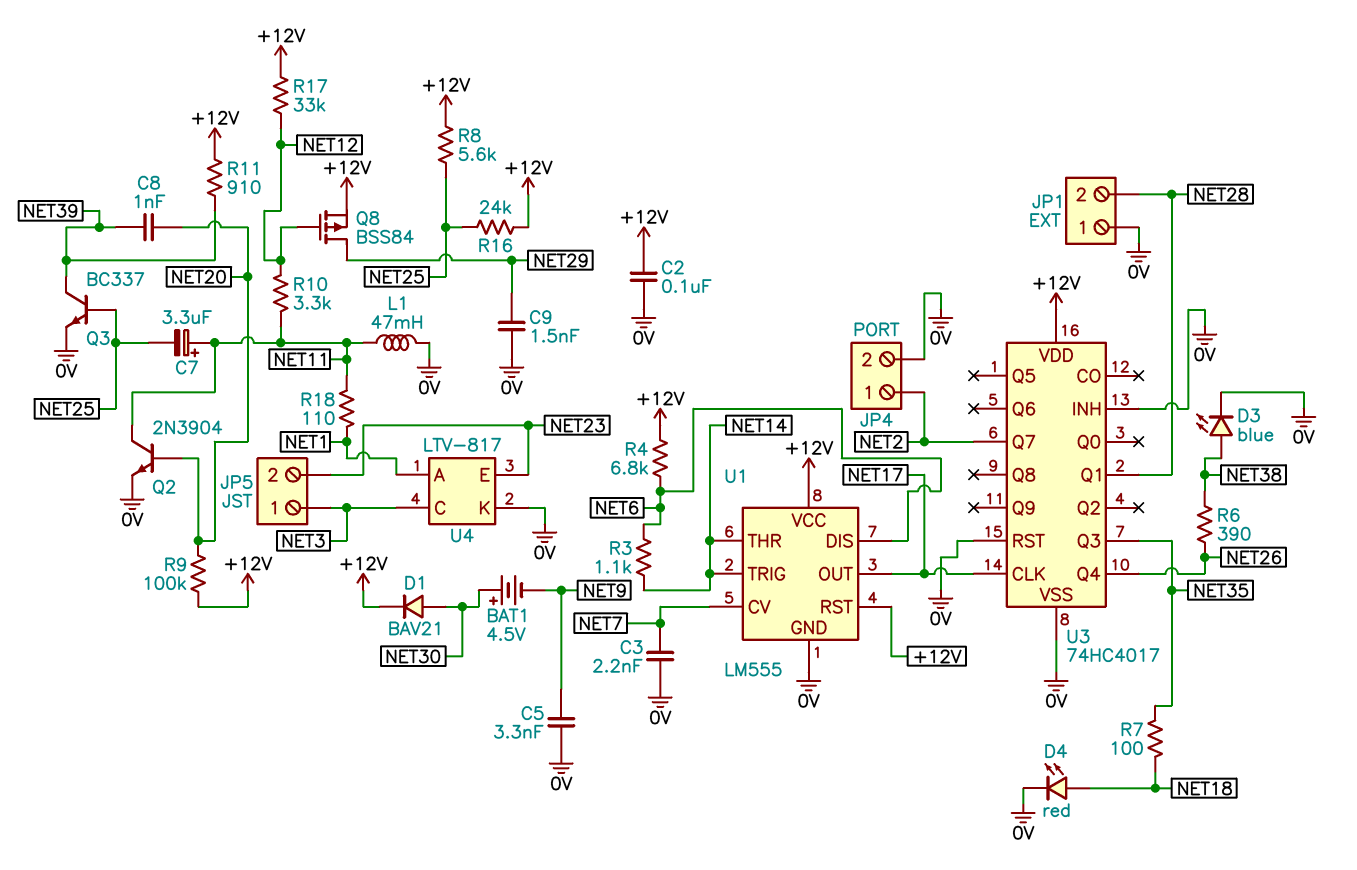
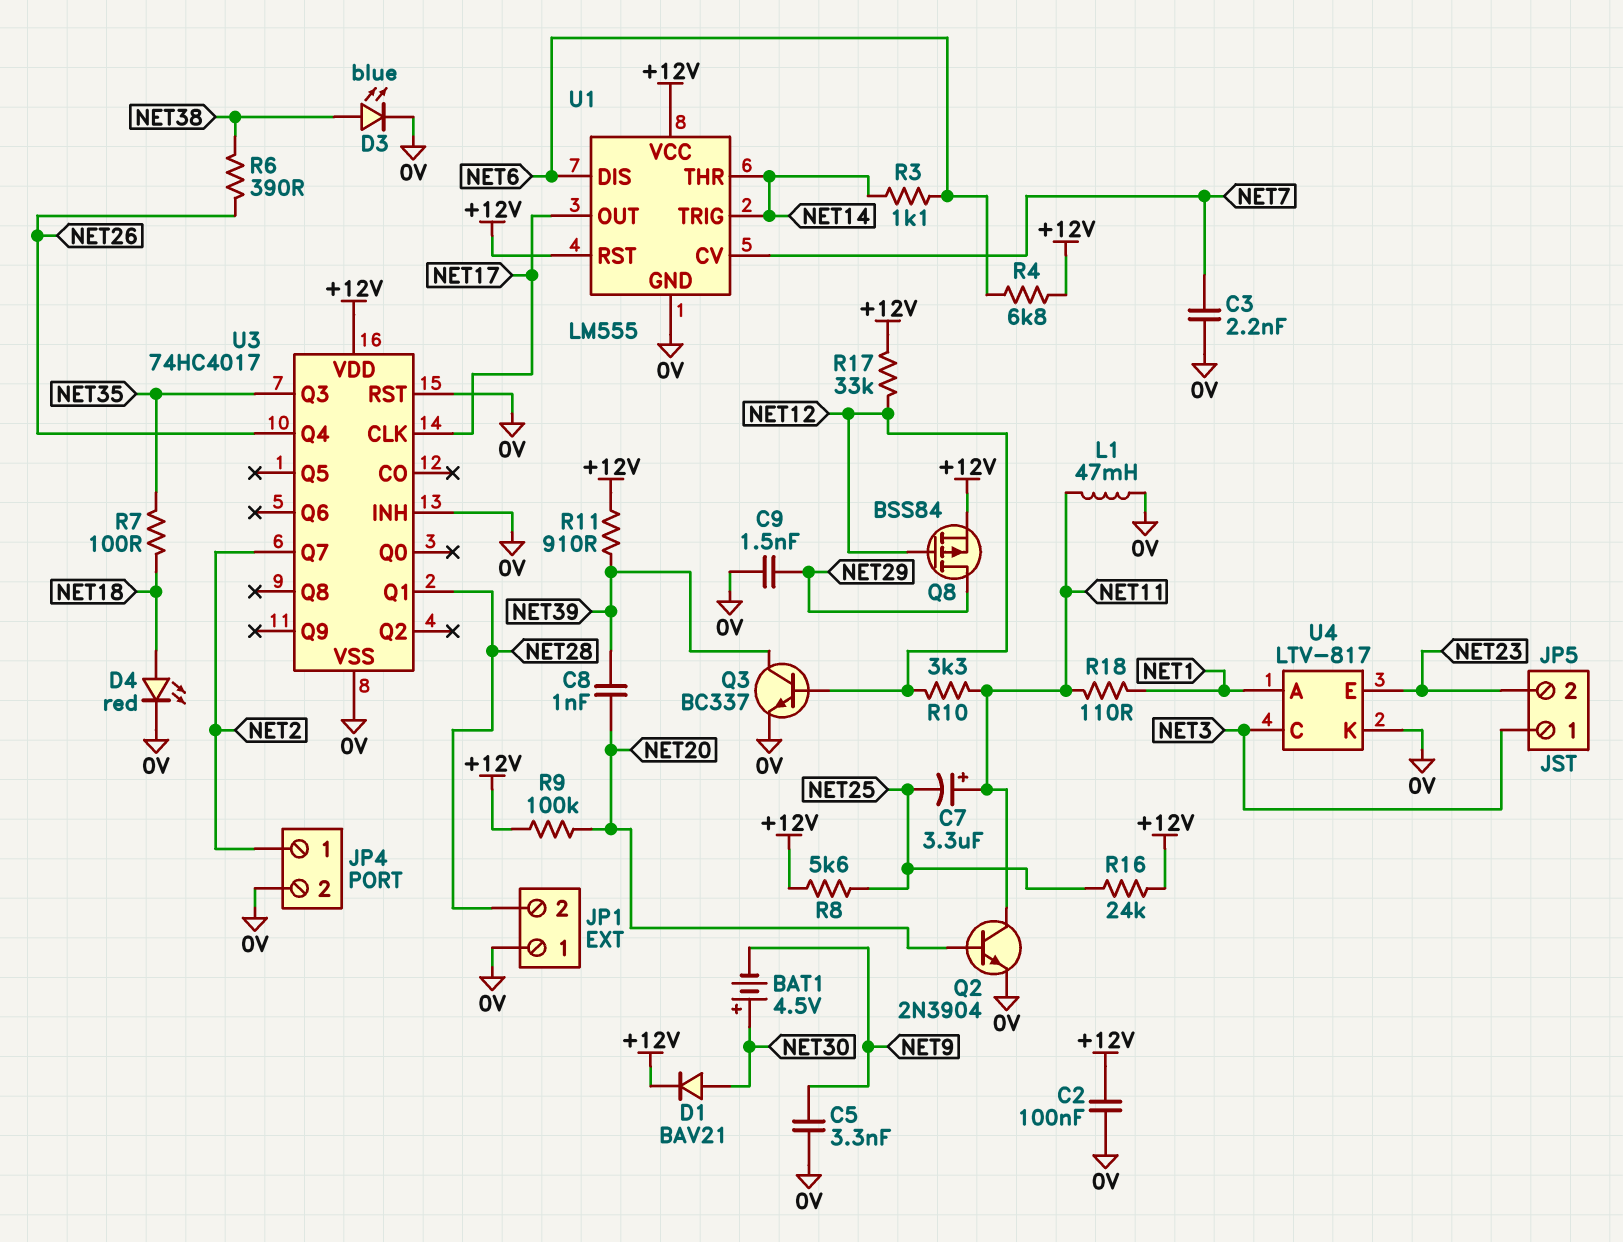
Q3: NPN BC337 (B NET25, C NET39, E 0V) -> NPN BC337 (B NET12, C NET39, E 0V)

